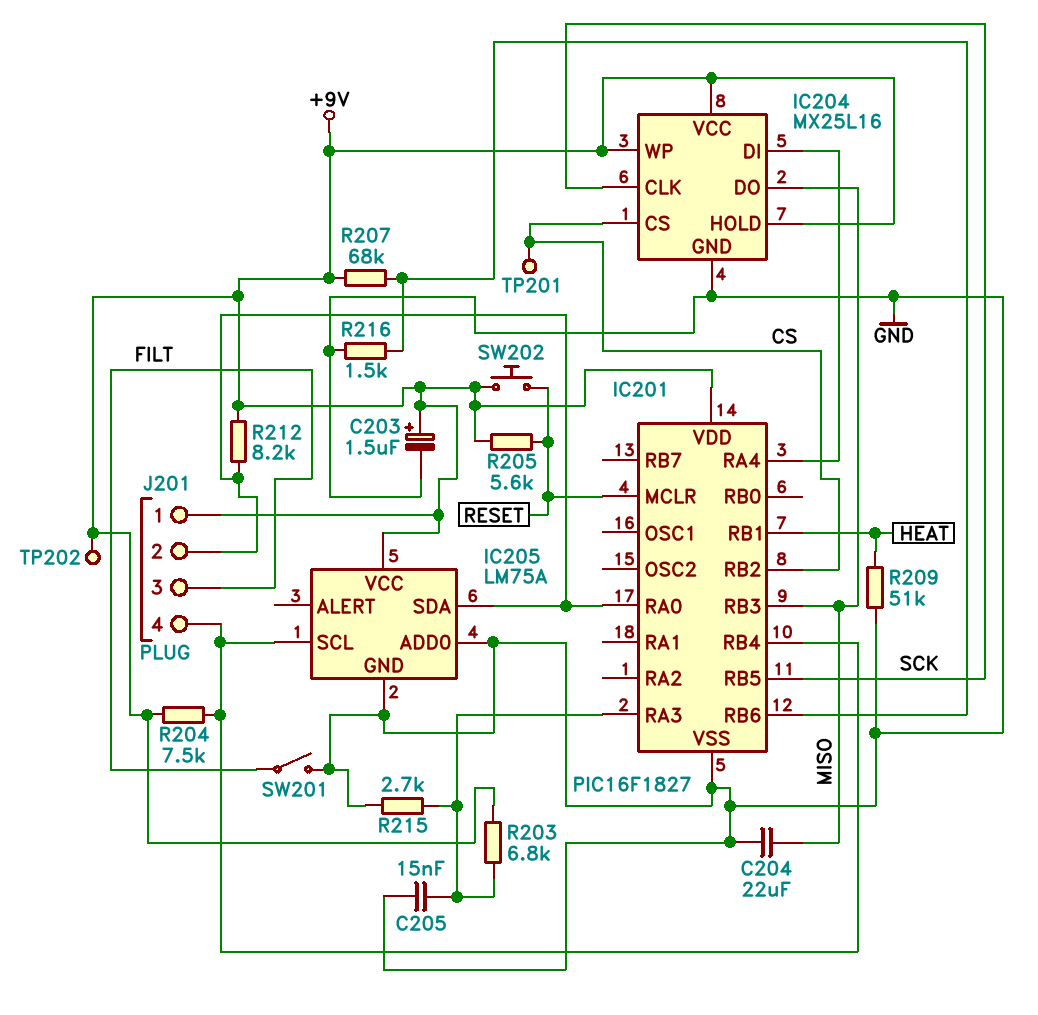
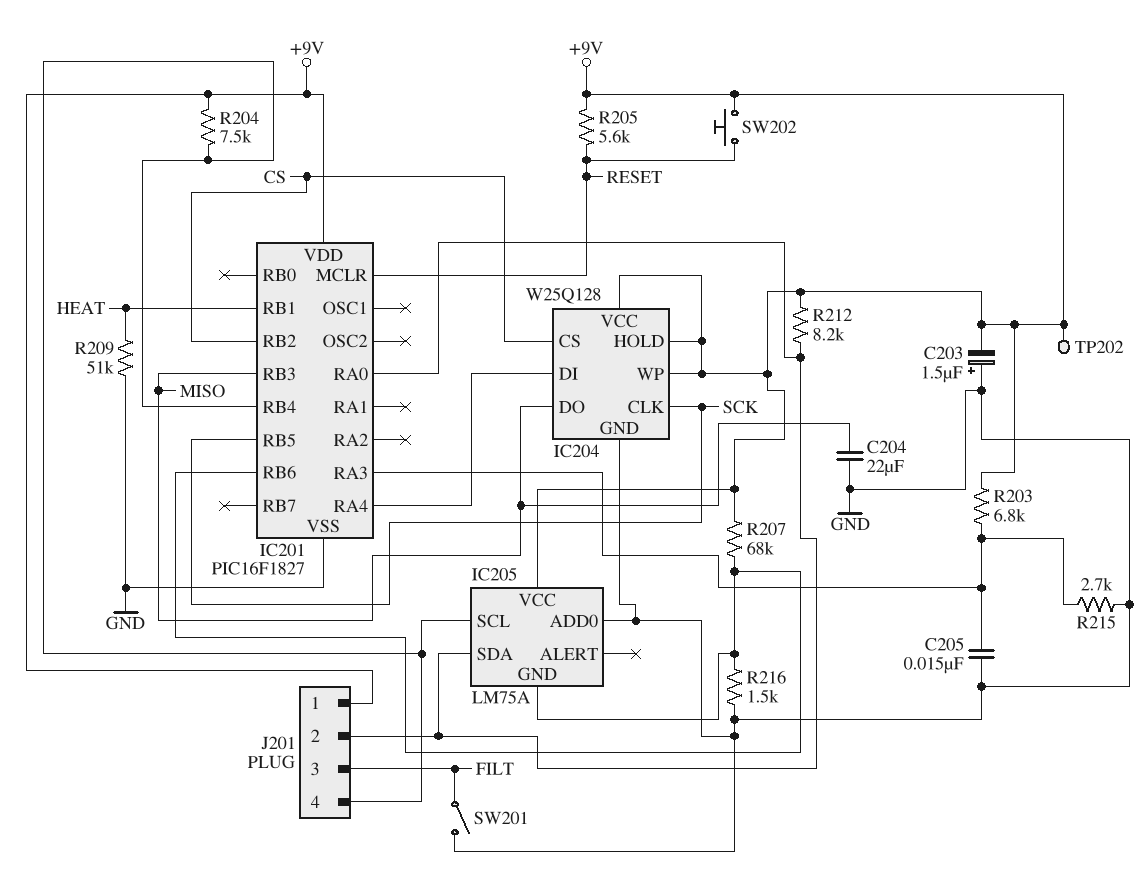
C203: 1.5uF (plus +9V, minus GND) -> 1.5uF (plus GND, minus +9V)
IC204: MX25L16 -> W25Q128
IC205 pin GND: GND -> IC201/RB6
TP201: test point (CS) -> none

